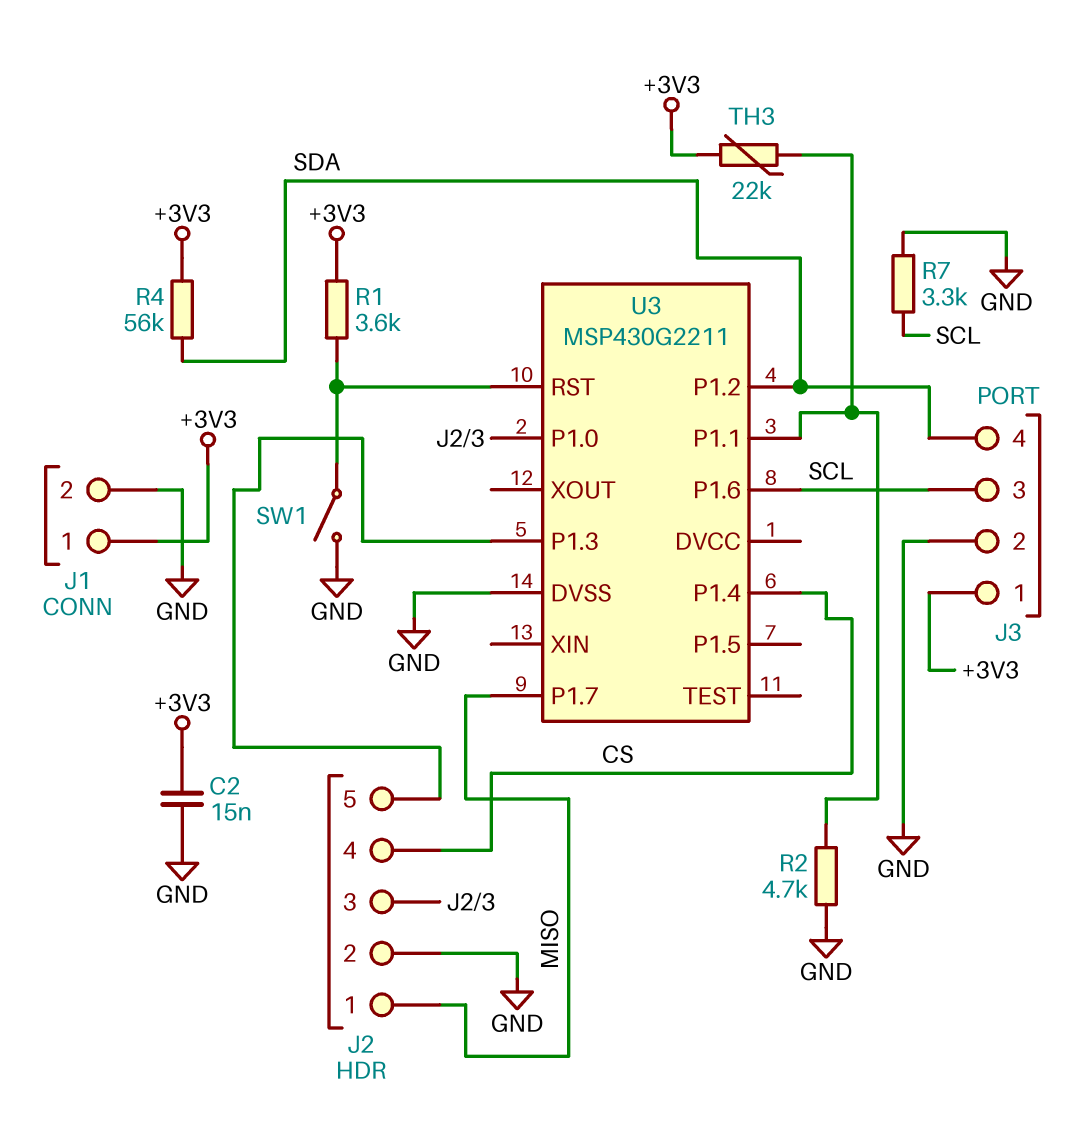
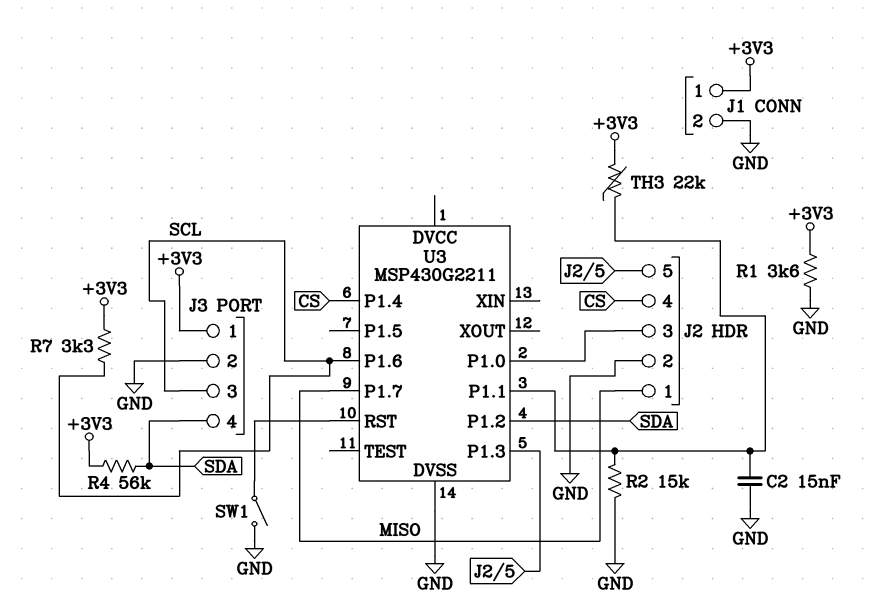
C2: 15nF (+3V3, GND) -> 15nF (GND, U3/P1.1)
R1: 3.6k (+3V3, U3/RST) -> 3.6k (+3V3, GND)
R2: 4.7k (GND, U3/P1.1) -> 15k (GND, U3/P1.1)
R7: 3.3k (GND, SCL) -> 3.3k (+3V3, SCL)

